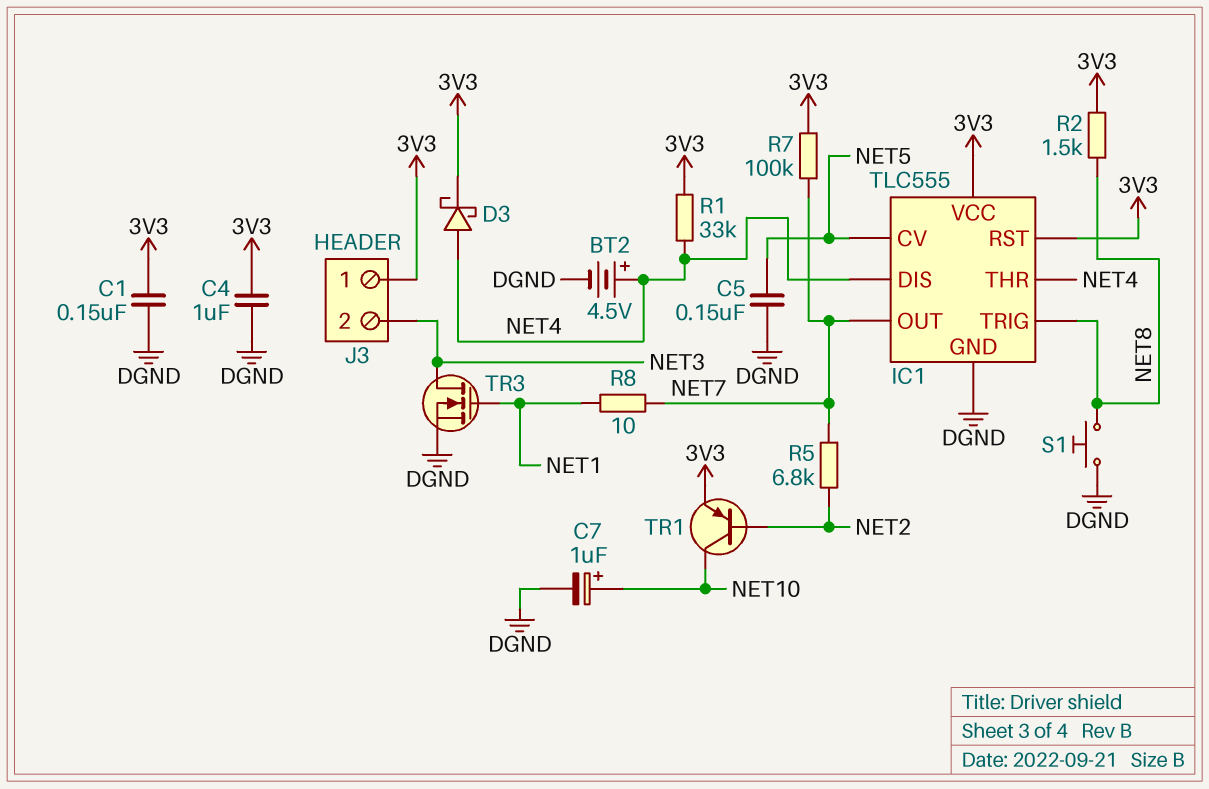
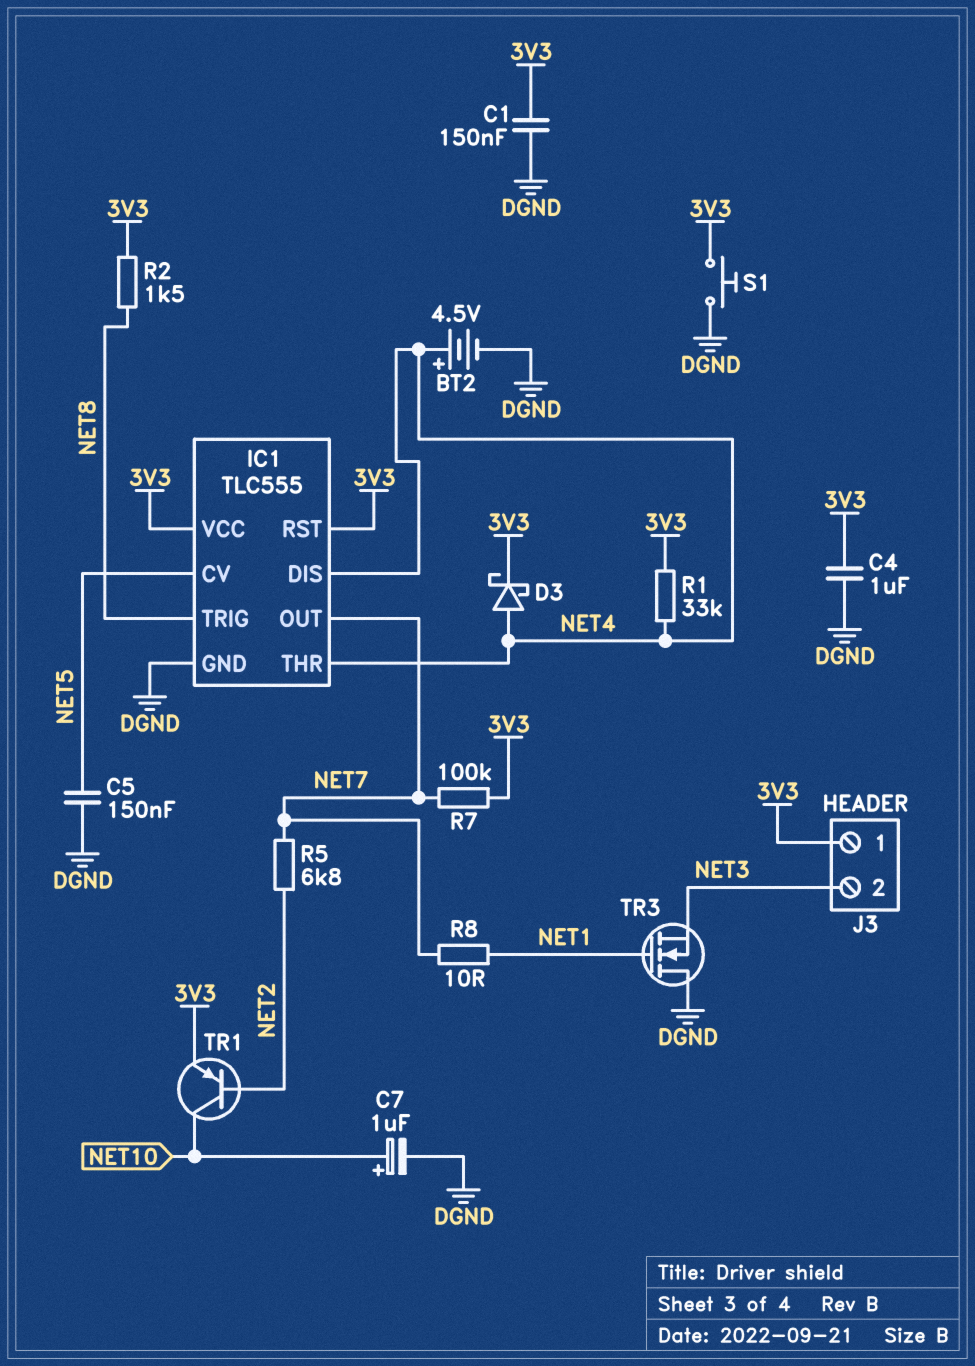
S1: button (DGND, NET8) -> button (3V3, DGND)
TR3: NMOS (G NET1, D NET3, S DGND) -> NMOS (G NET1, D DGND, S NET3)

